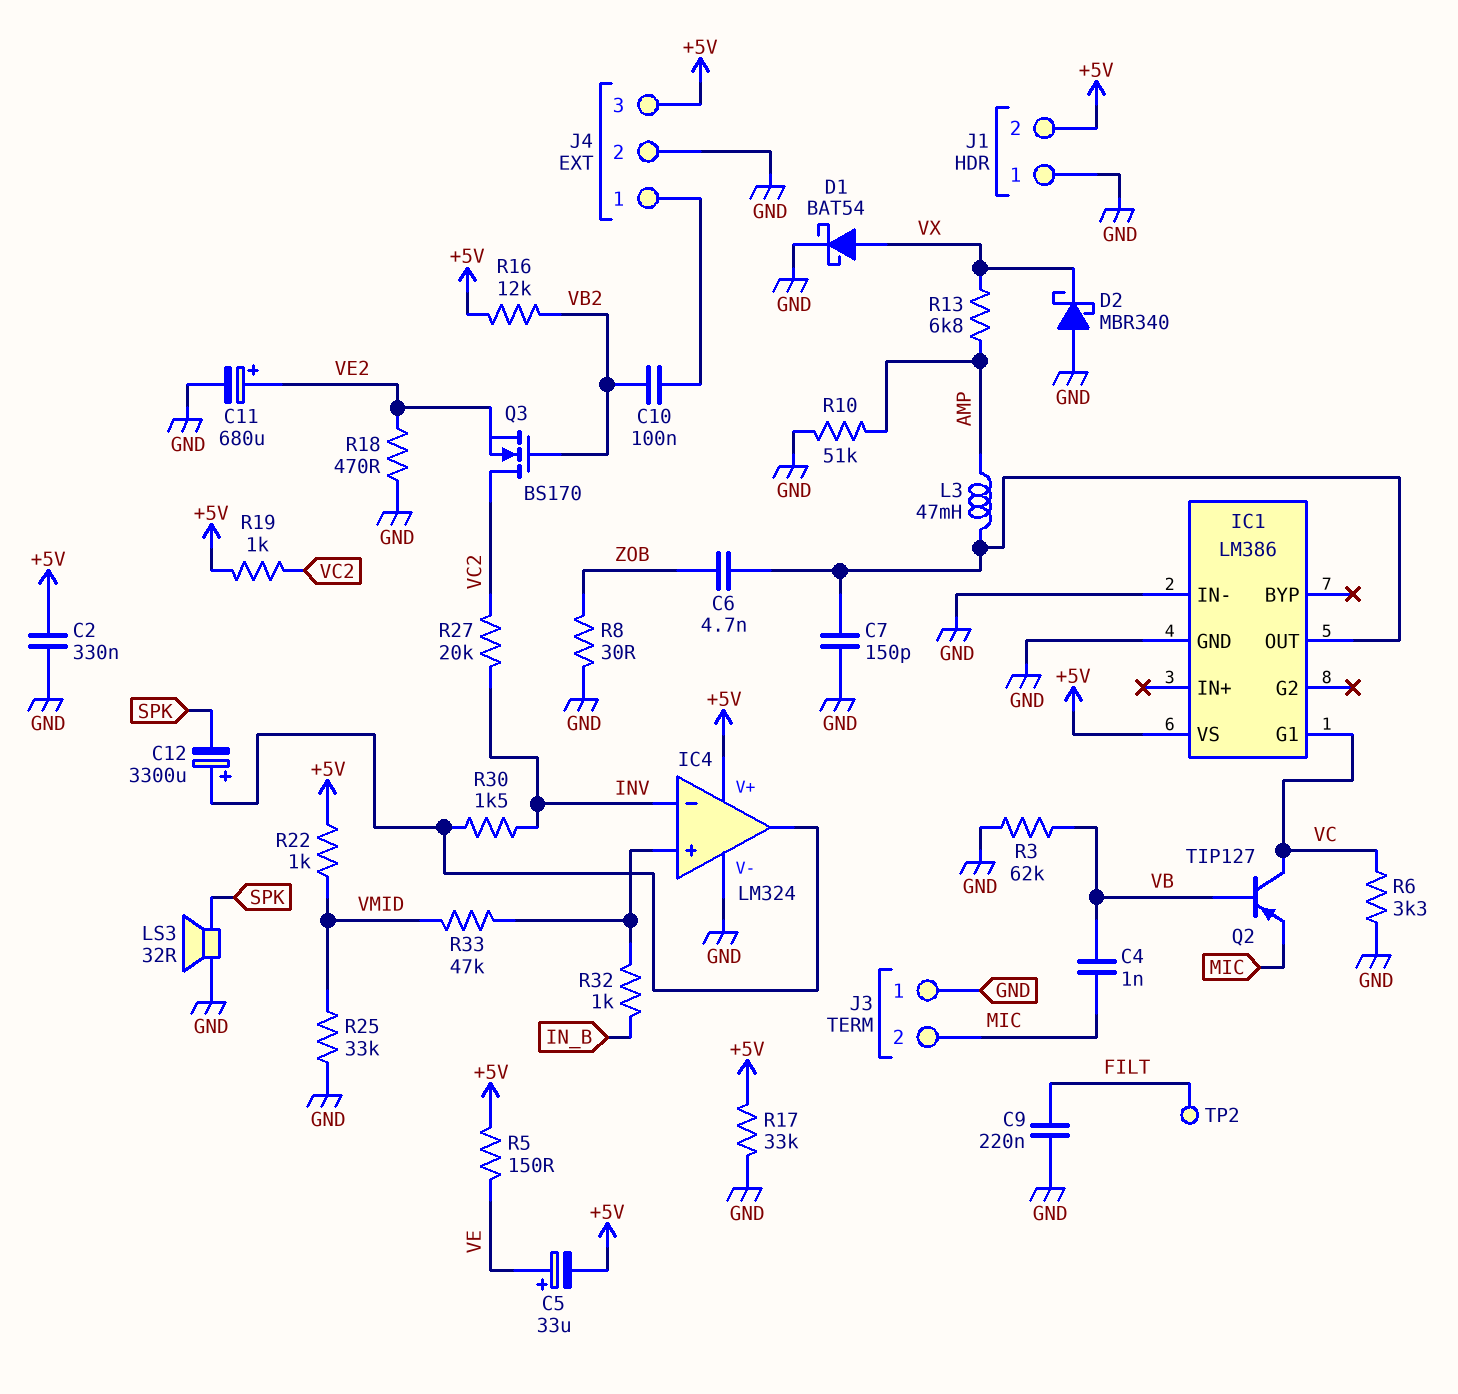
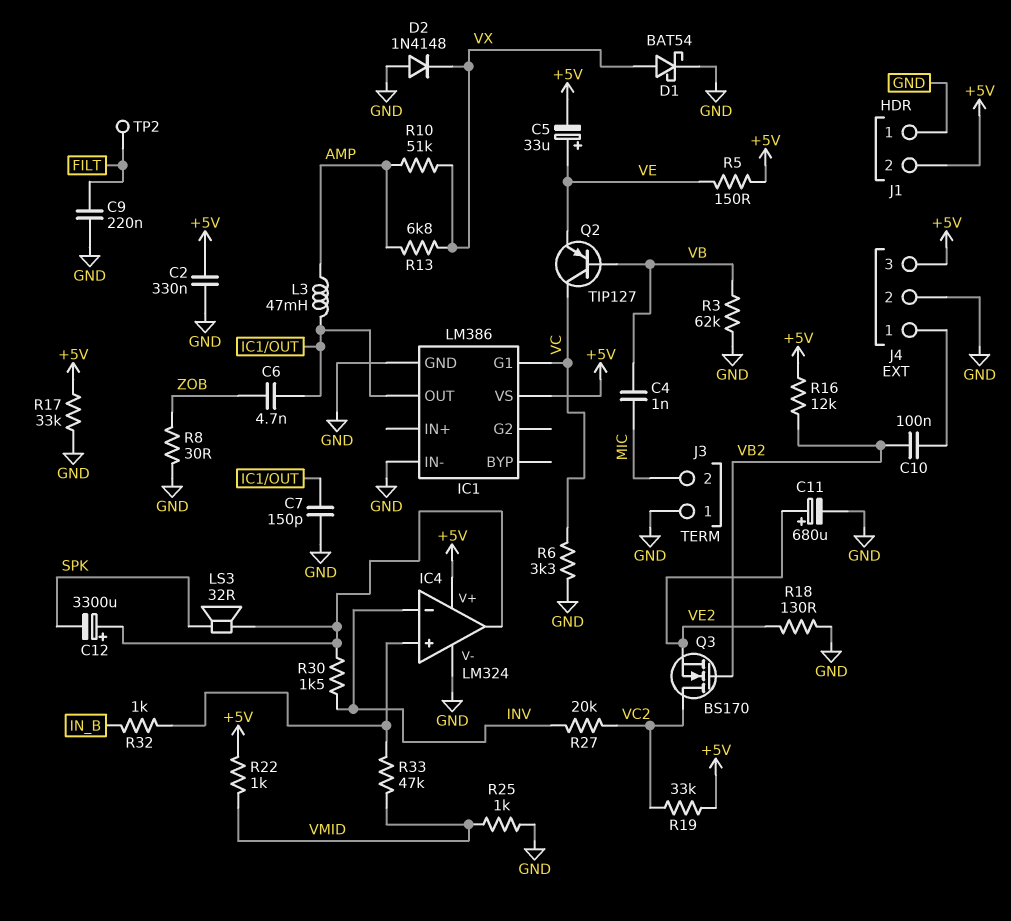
D2: schottky MBR340 (A GND, K VX) -> diode 1N4148 (A GND, K VX)
LS3: speaker 32R (GND, SPK) -> speaker 32R (IC4/out, SPK)
Q2: PNP TIP127 (B VB, C VC, E MIC) -> PNP TIP127 (B VB, C VC, E VE)
R10: 51k (AMP, GND) -> 51k (AMP, VX)
R18: 470 (GND, VE2) -> 130 (GND, VE2)
R19: 1k (+5V, VC2) -> 33k (+5V, VC2)
R25: 33k (GND, VMID) -> 1k (GND, VMID)

